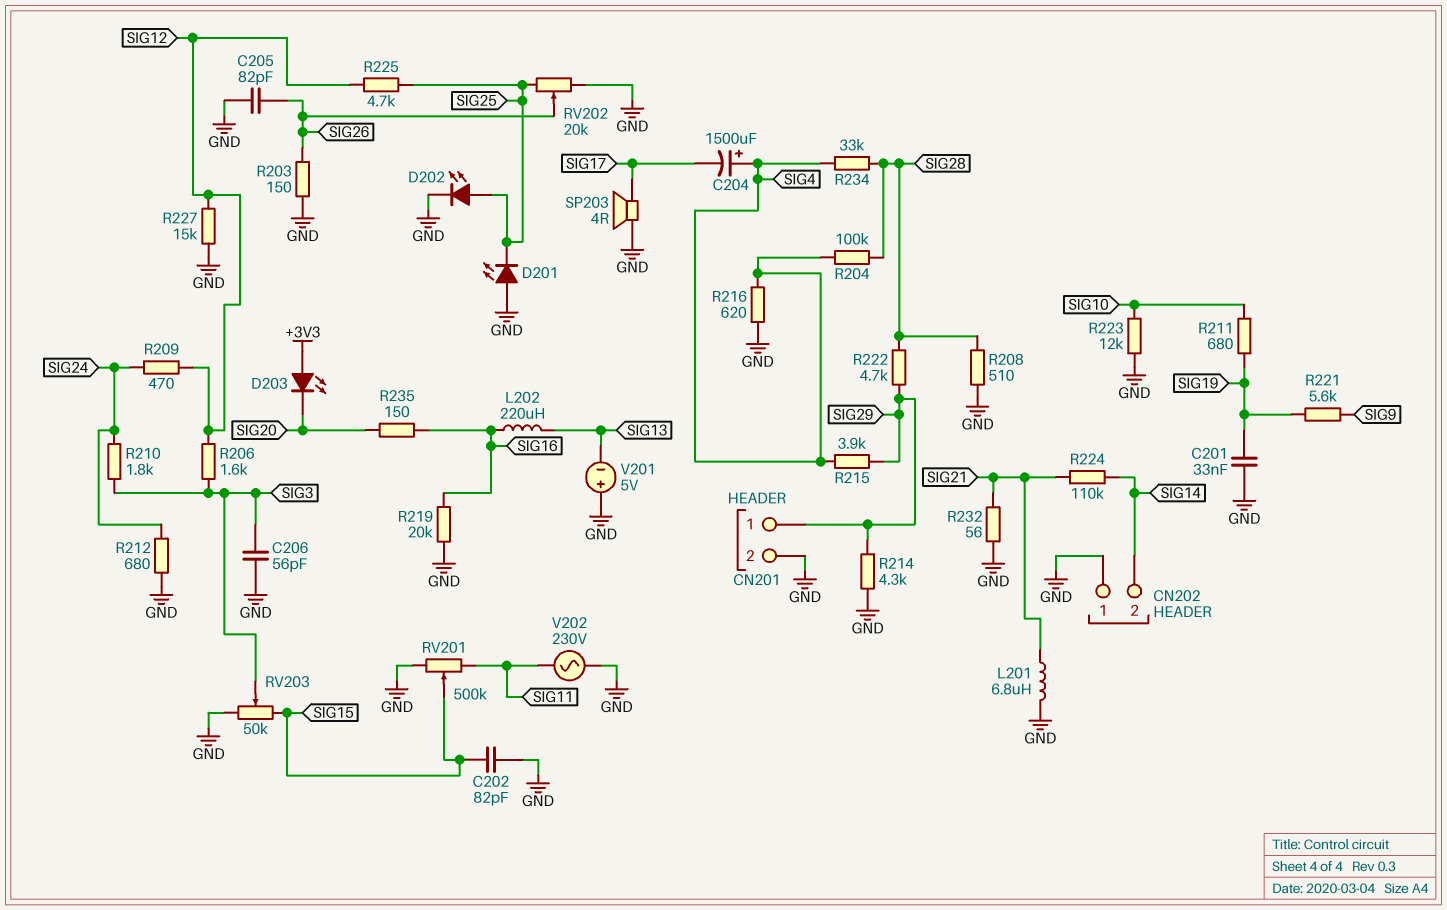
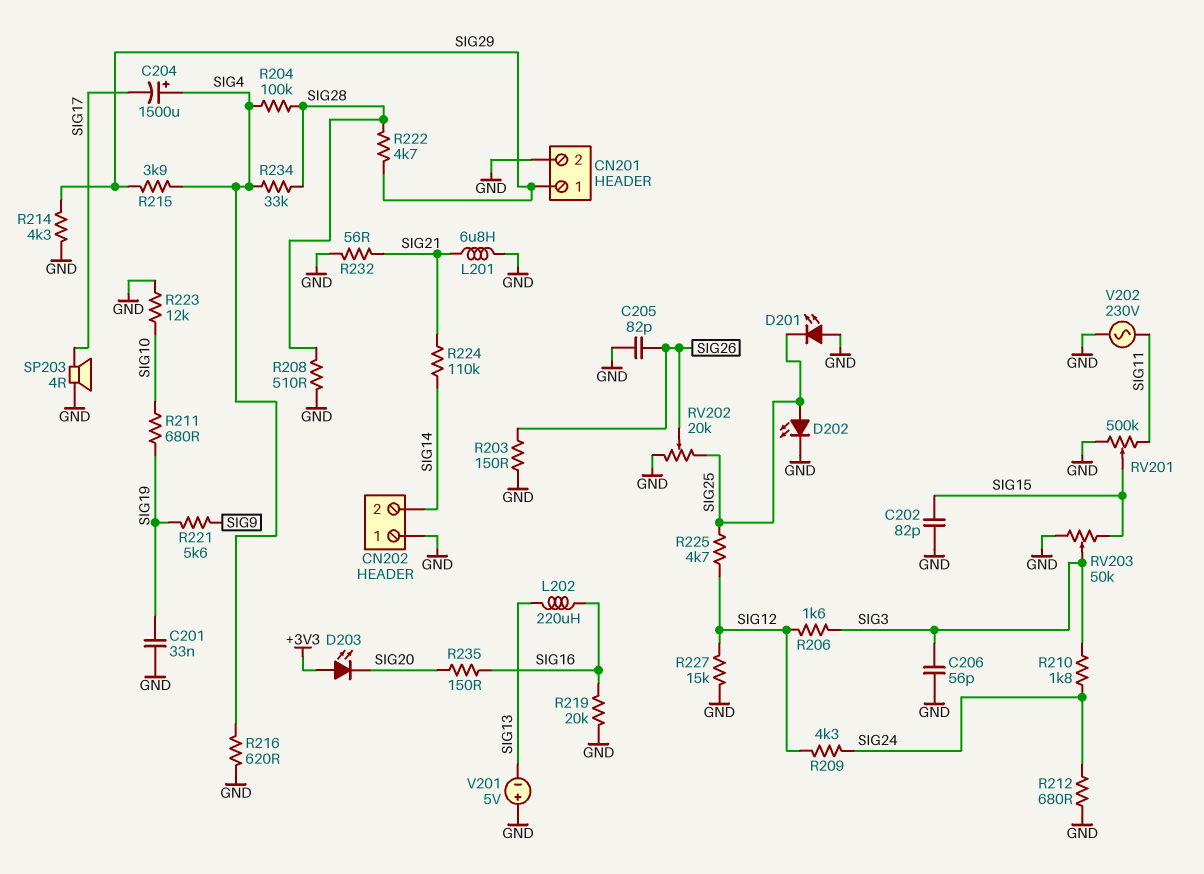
R209: 470 (SIG12, SIG24) -> 4.3k (SIG12, SIG24)

